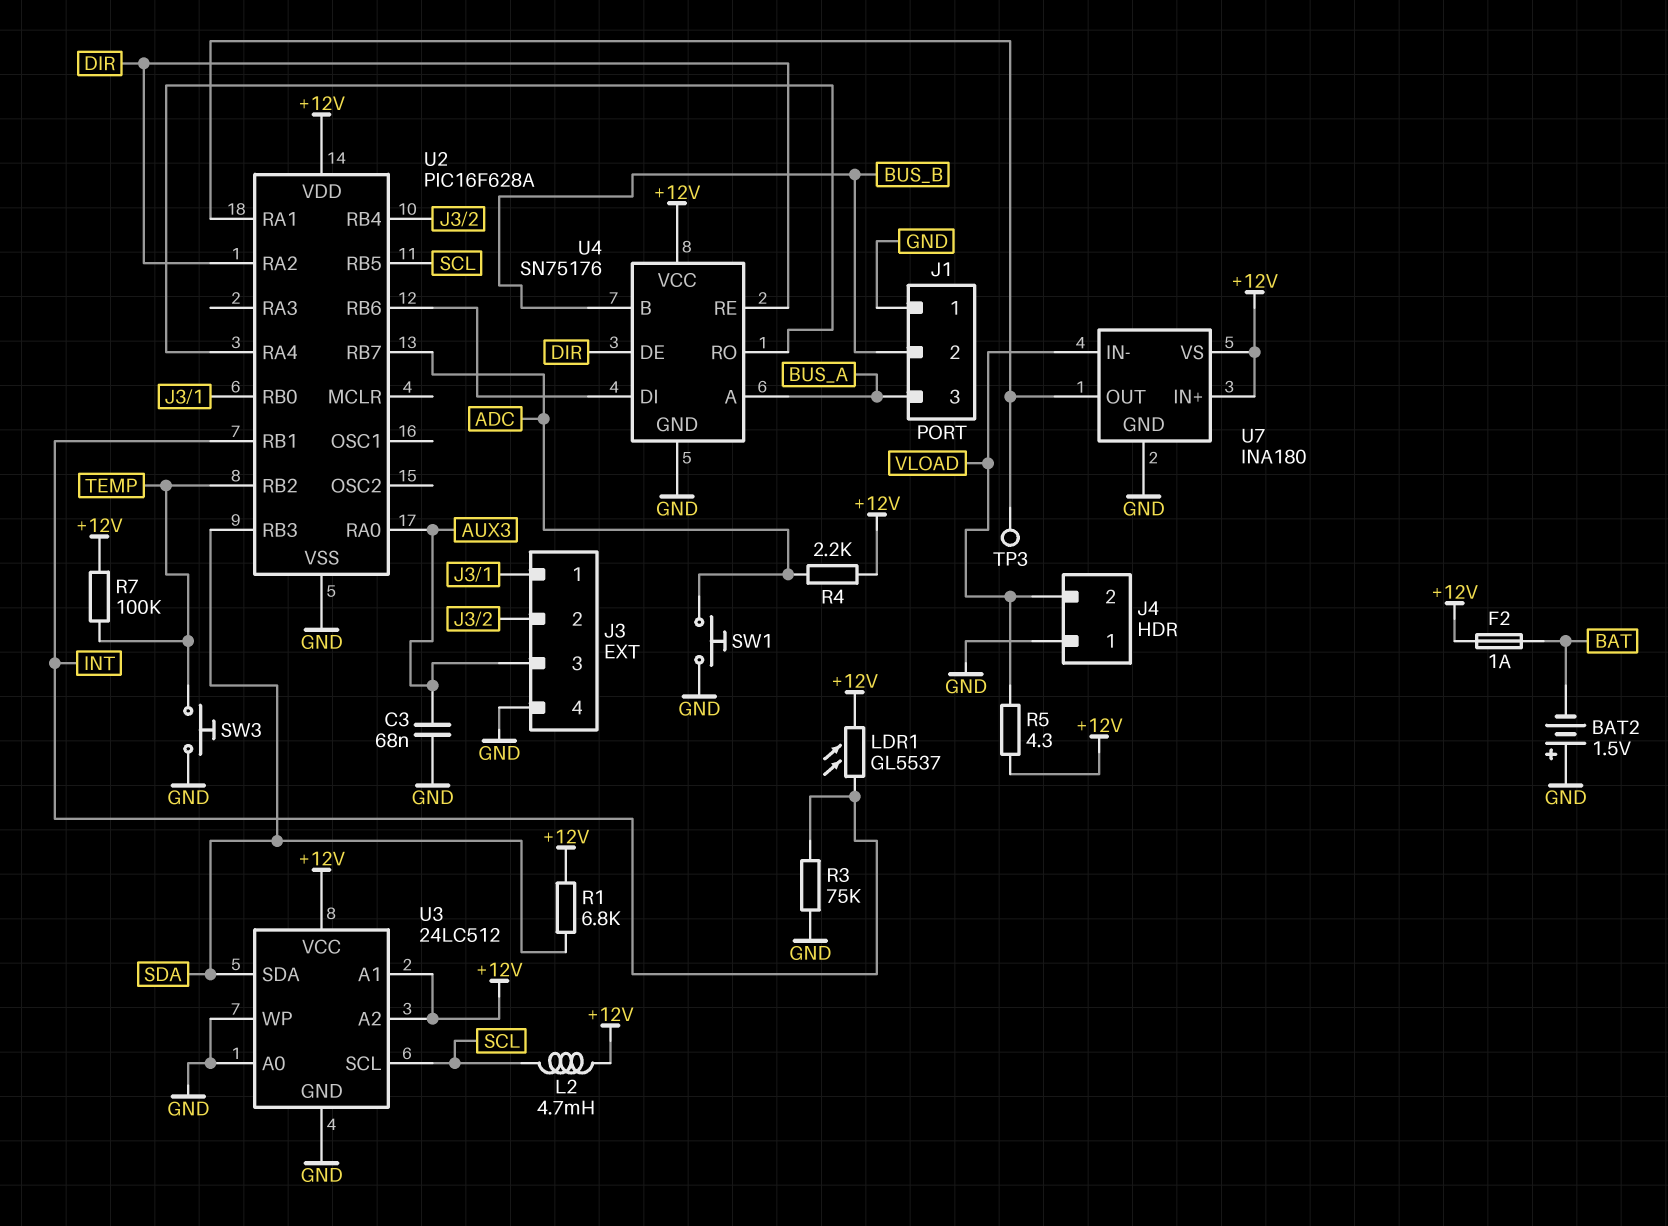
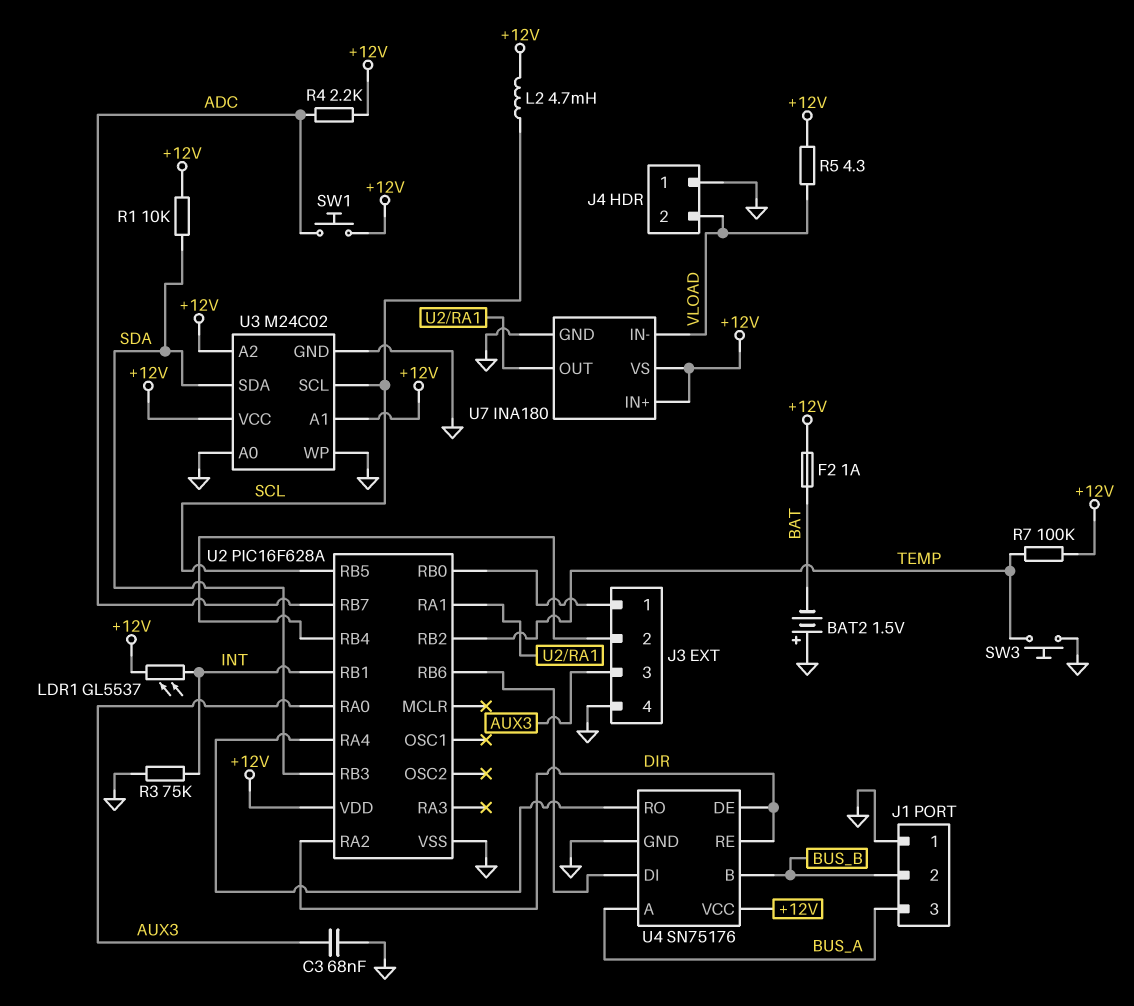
R1: 6.8k (+12V, SDA) -> 10k (+12V, SDA)
SW1: button (ADC, GND) -> button (+12V, ADC)
TP3: test point (U2/RA1) -> none
U3: 24LC512 -> M24C02

